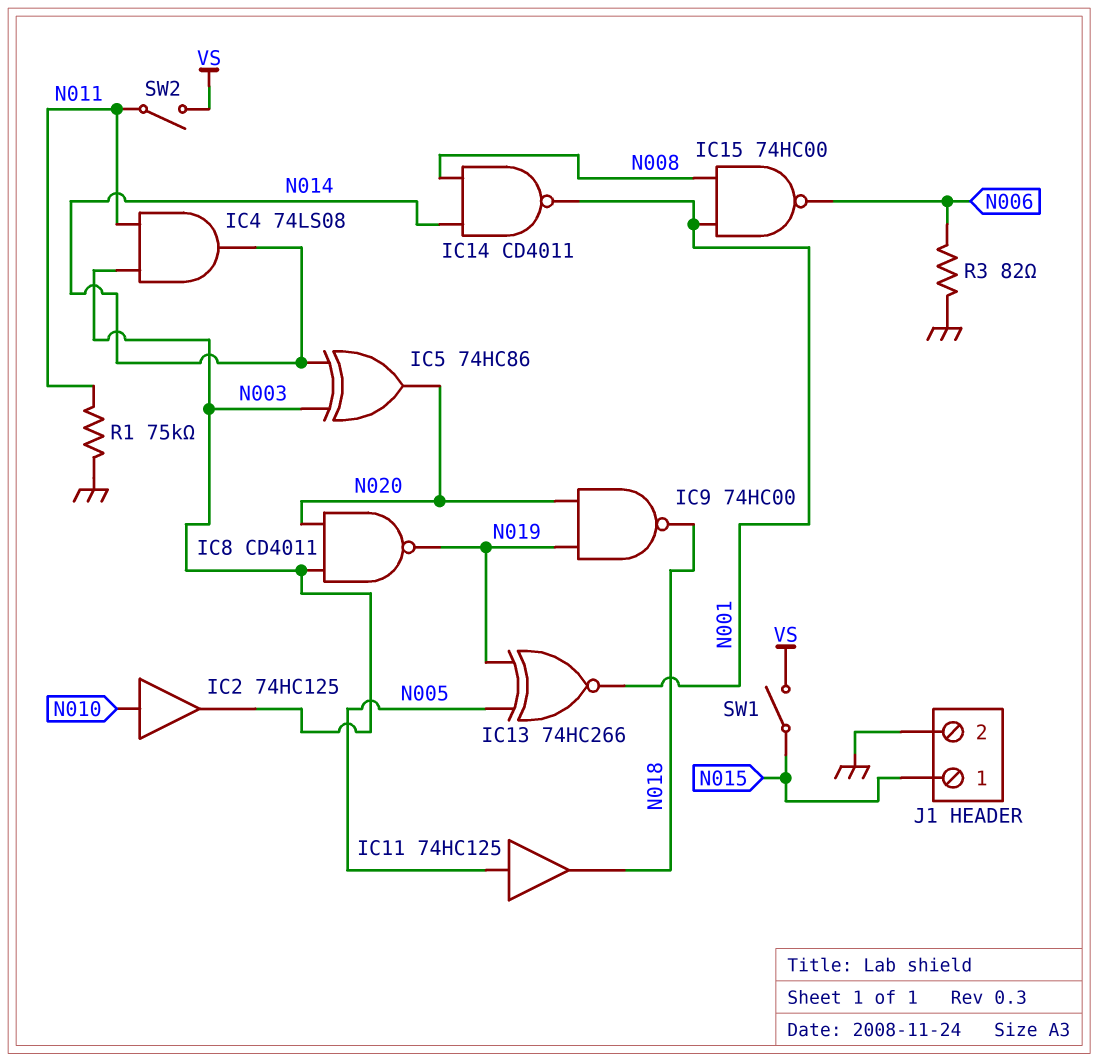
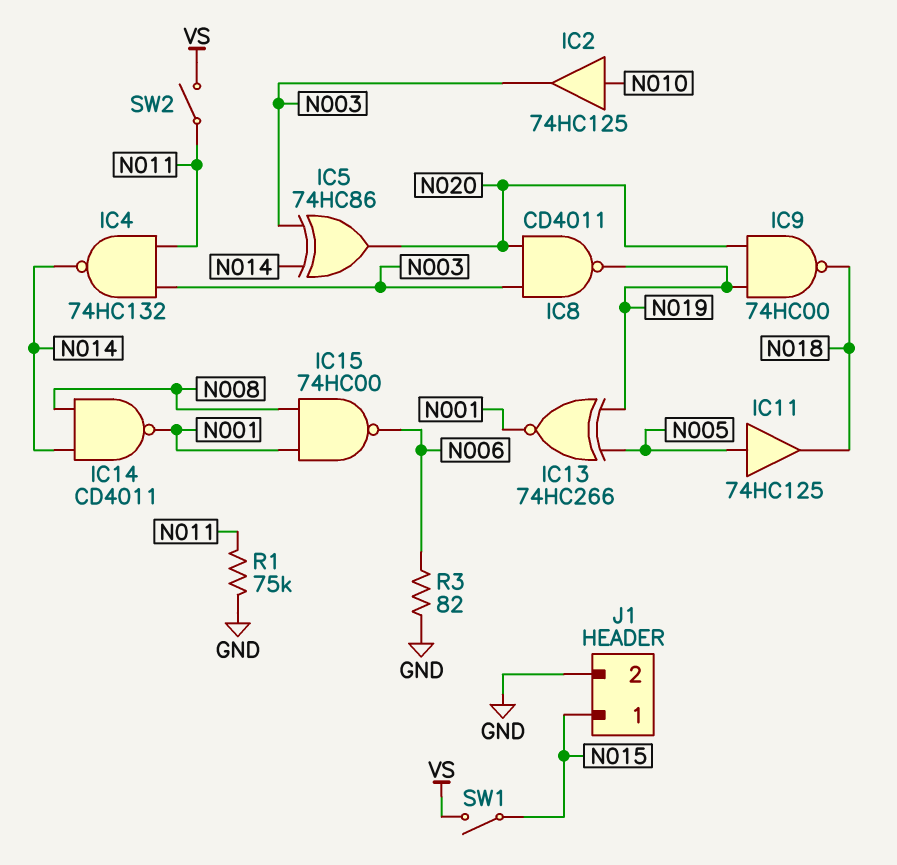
IC4: AND 74LS08 (in N003, in N011, out N014) -> NAND 74HC132 (in N003, in N011, out N014)

